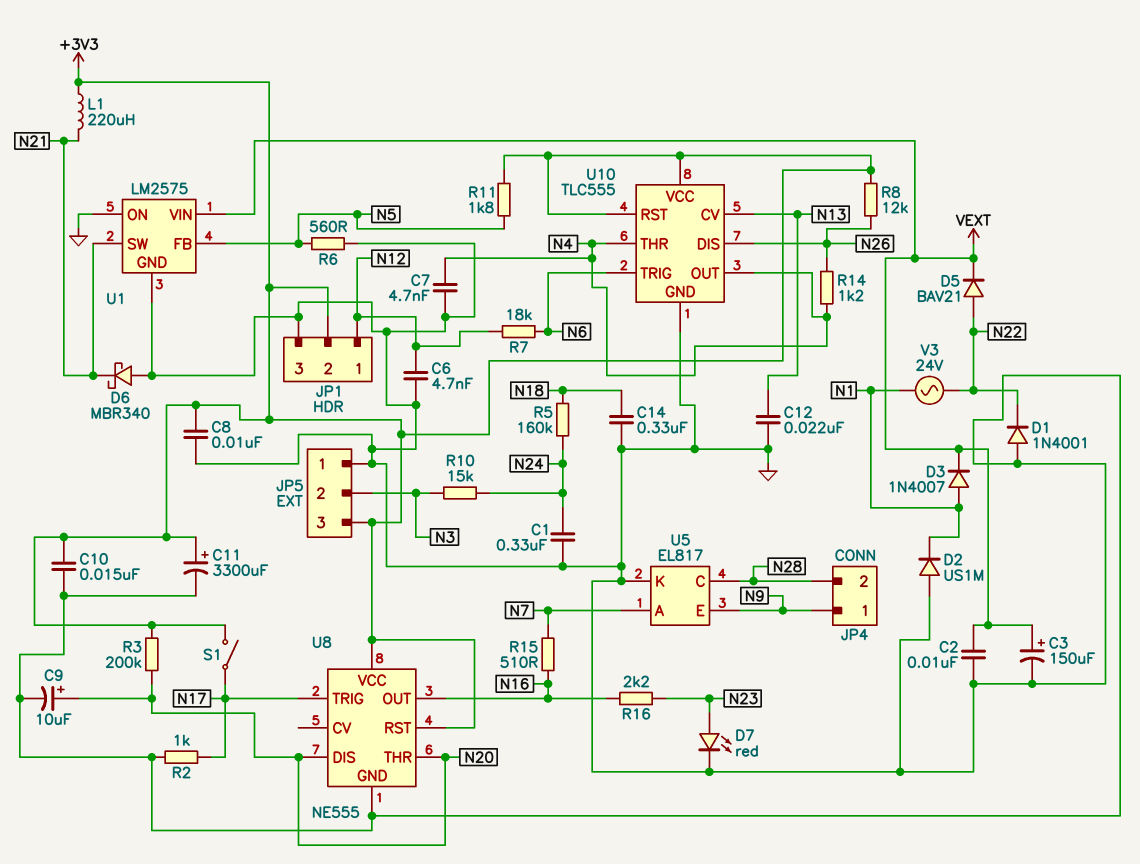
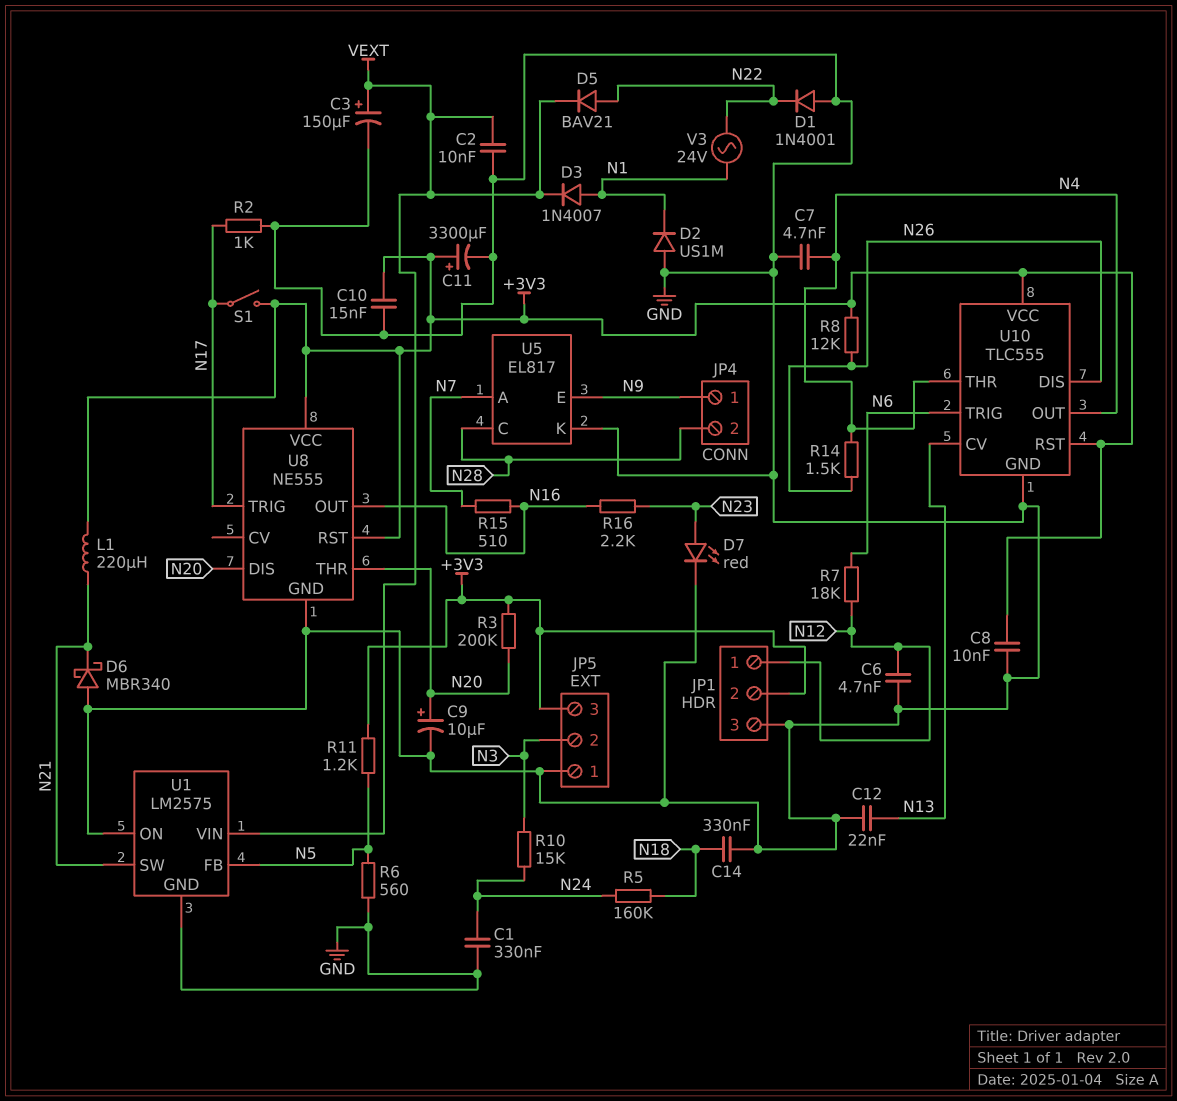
R11: 1.8k (+3V3, N5) -> 1.2k (+3V3, N5)
R14: 1.2k (N4, N26) -> 1.5k (N4, N26)

